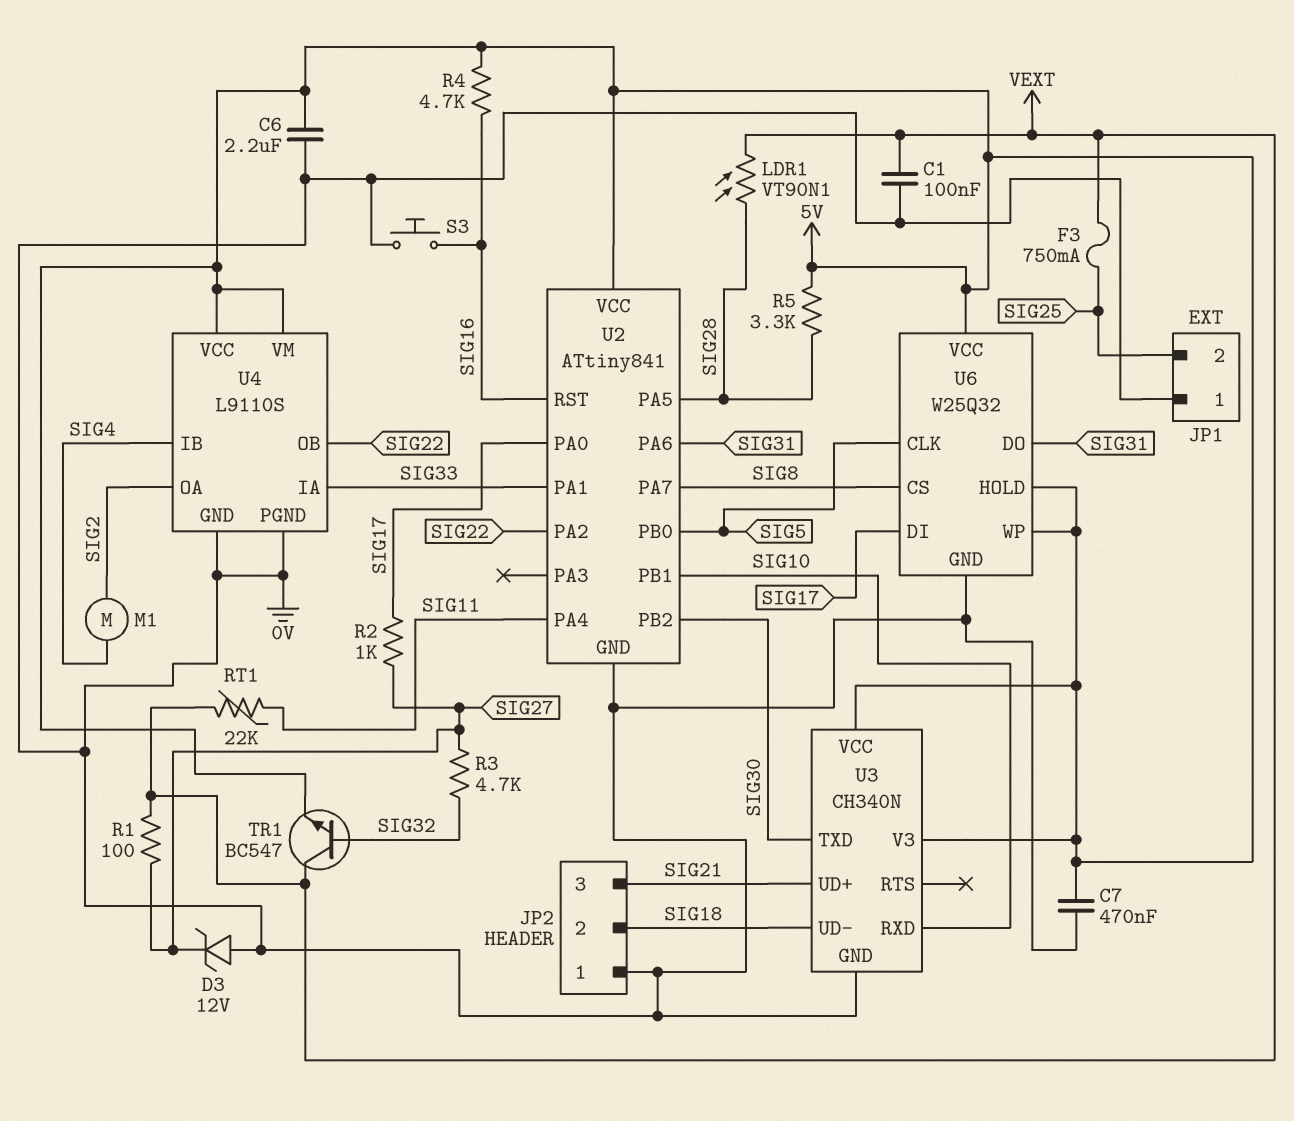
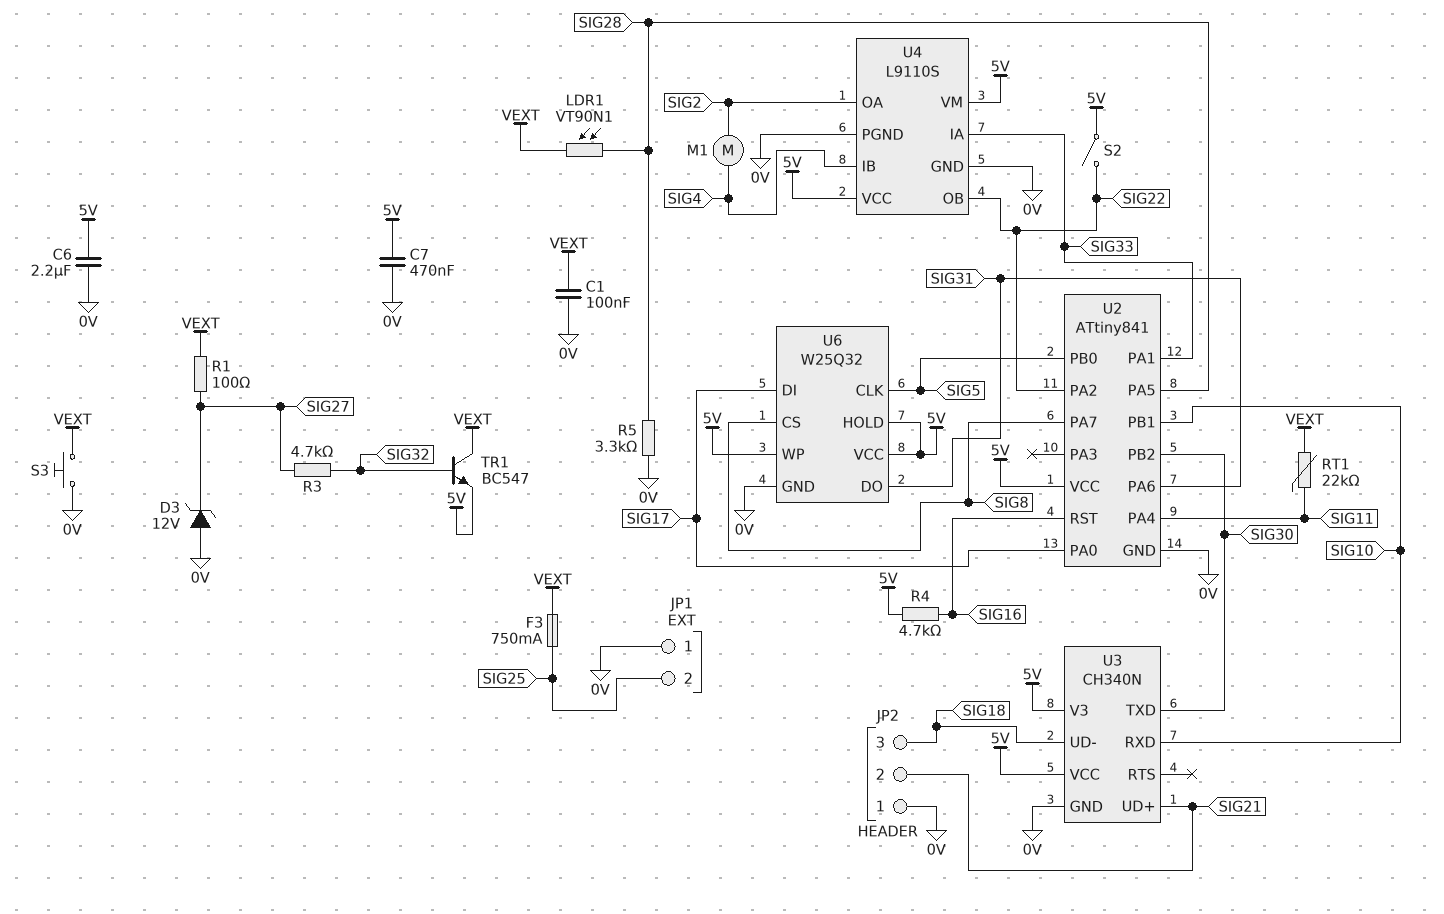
JP2 pin 2: SIG18 -> SIG21
JP2 pin 3: SIG21 -> SIG18
R2: 1k (SIG17, SIG27) -> none
R5: 3.3k (5V, SIG28) -> 3.3k (0V, SIG28)
S2: none -> switch (5V, SIG22)
S3: button (0V, SIG16) -> button (0V, VEXT)

